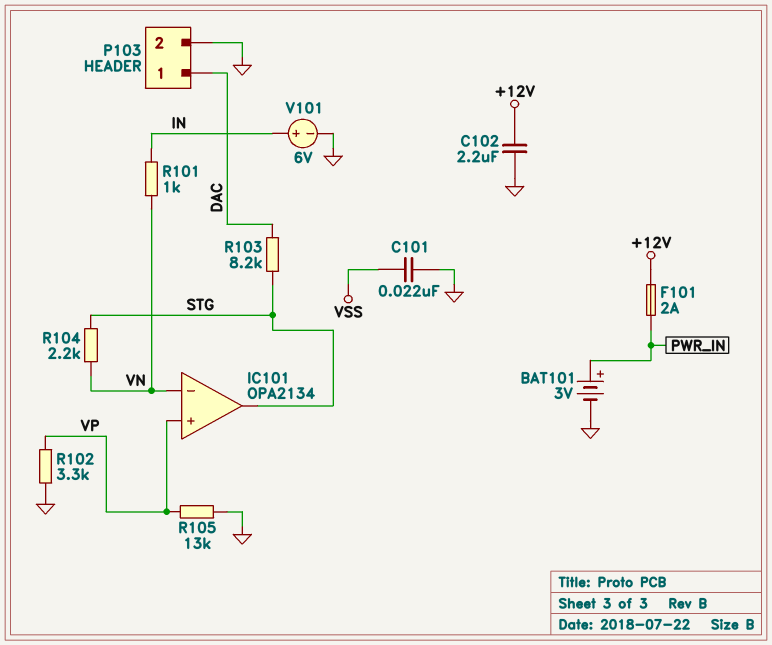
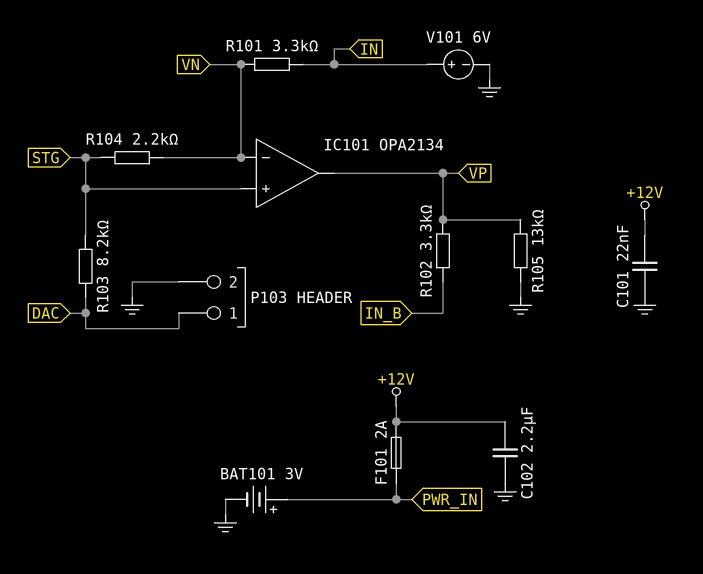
C101: 22nF (GND, VSS) -> 22nF (+12V, GND)
IC101 pin in+: VP -> STG
IC101 pin out: STG -> VP
R101: 1k (IN, VN) -> 3.3k (IN, VN)
R102: 3.3k (GND, VP) -> 3.3k (IN_B, VP)

